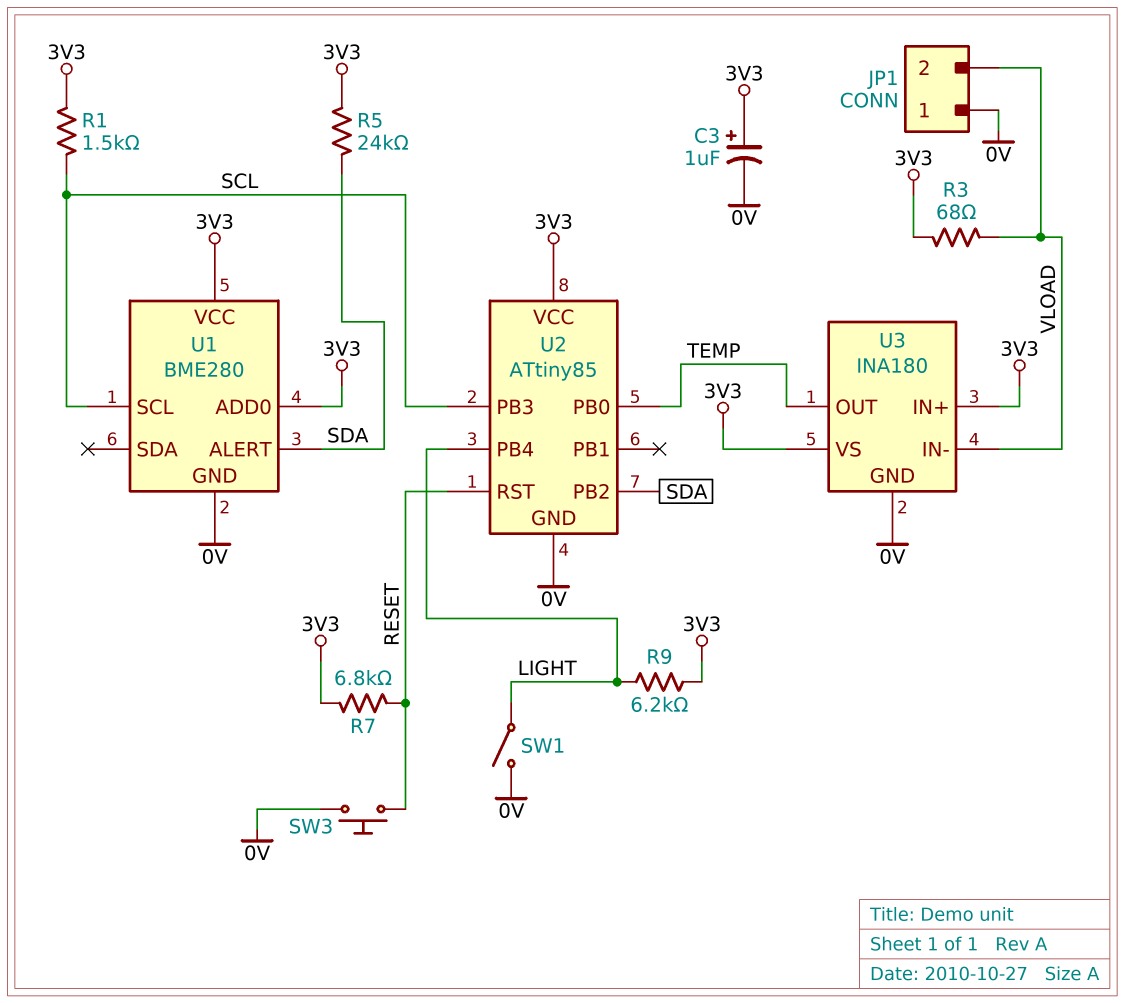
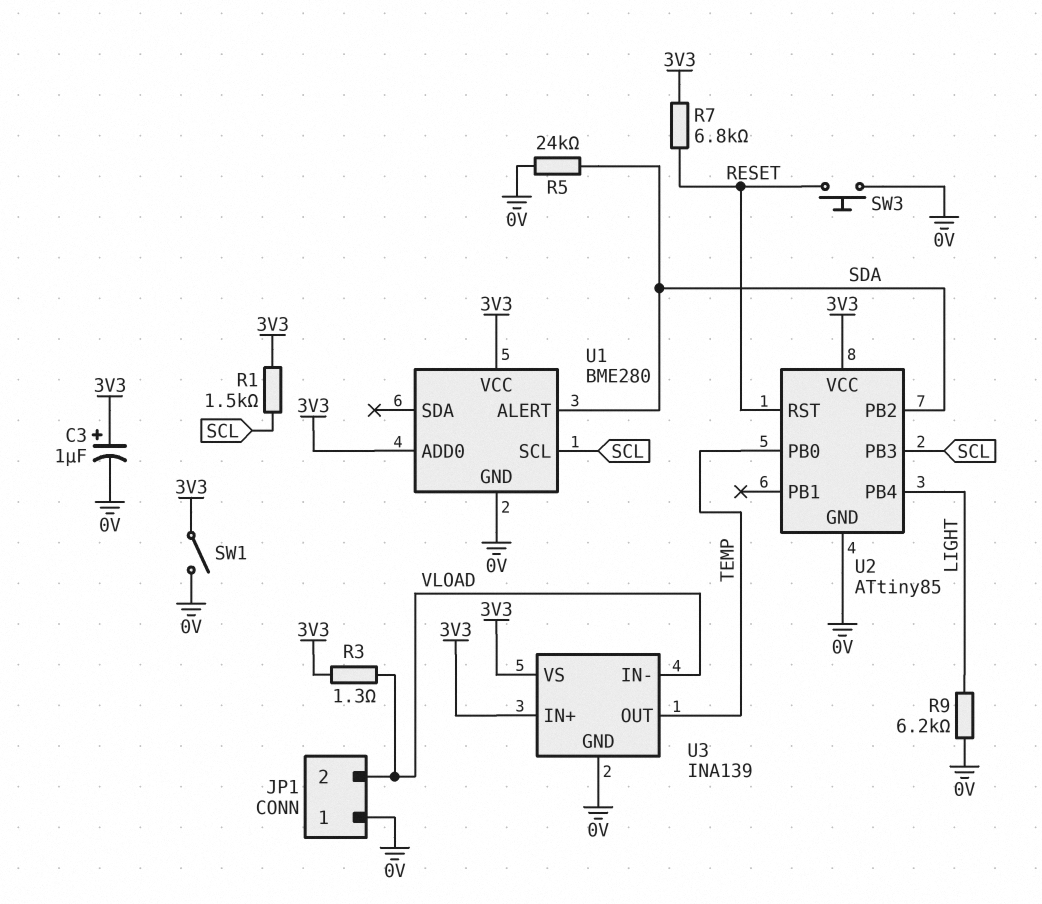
R3: 68 (3V3, VLOAD) -> 1.3 (3V3, VLOAD)
R5: 24k (3V3, SDA) -> 24k (0V, SDA)
R9: 6.2k (3V3, LIGHT) -> 6.2k (0V, LIGHT)
SW1: switch (0V, LIGHT) -> switch (0V, 3V3)
U3: INA180 -> INA139

